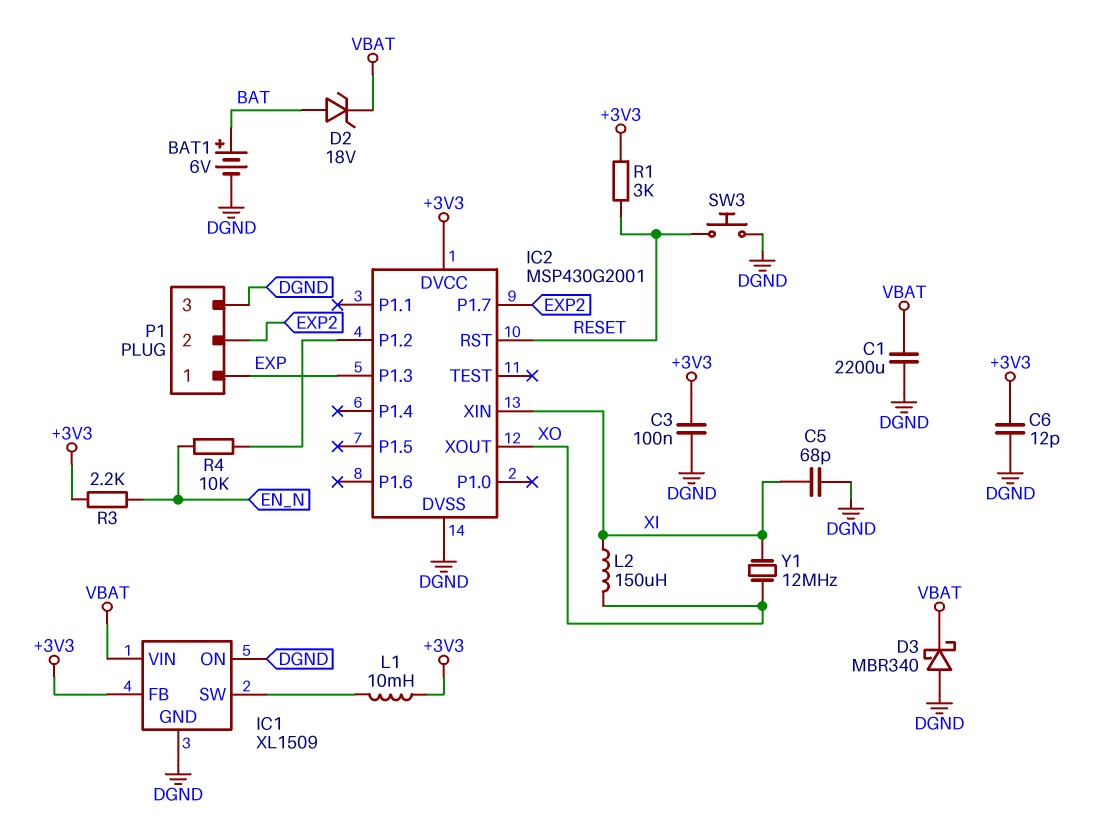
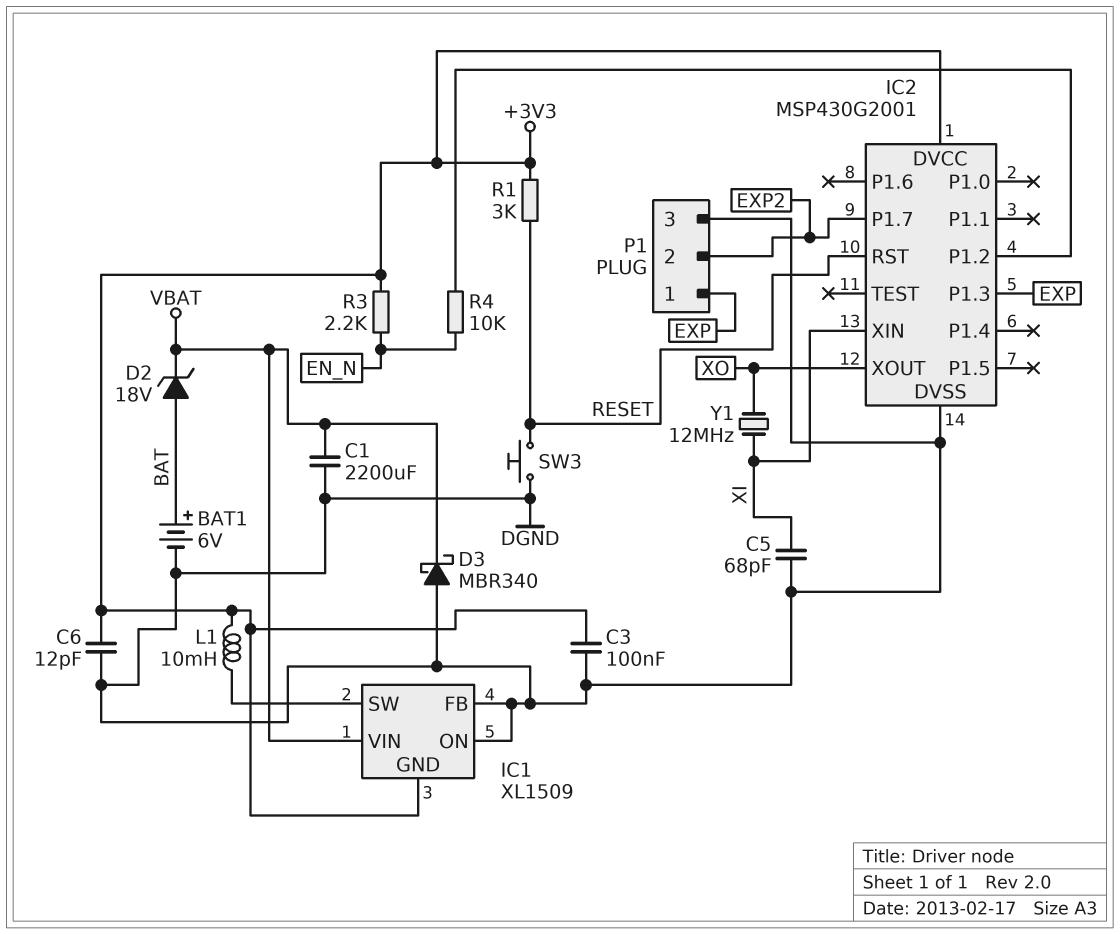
IC1 pin FB: +3V3 -> DGND
IC1 pin GND: DGND -> +3V3
L2: 150uH (XI, XO) -> none

